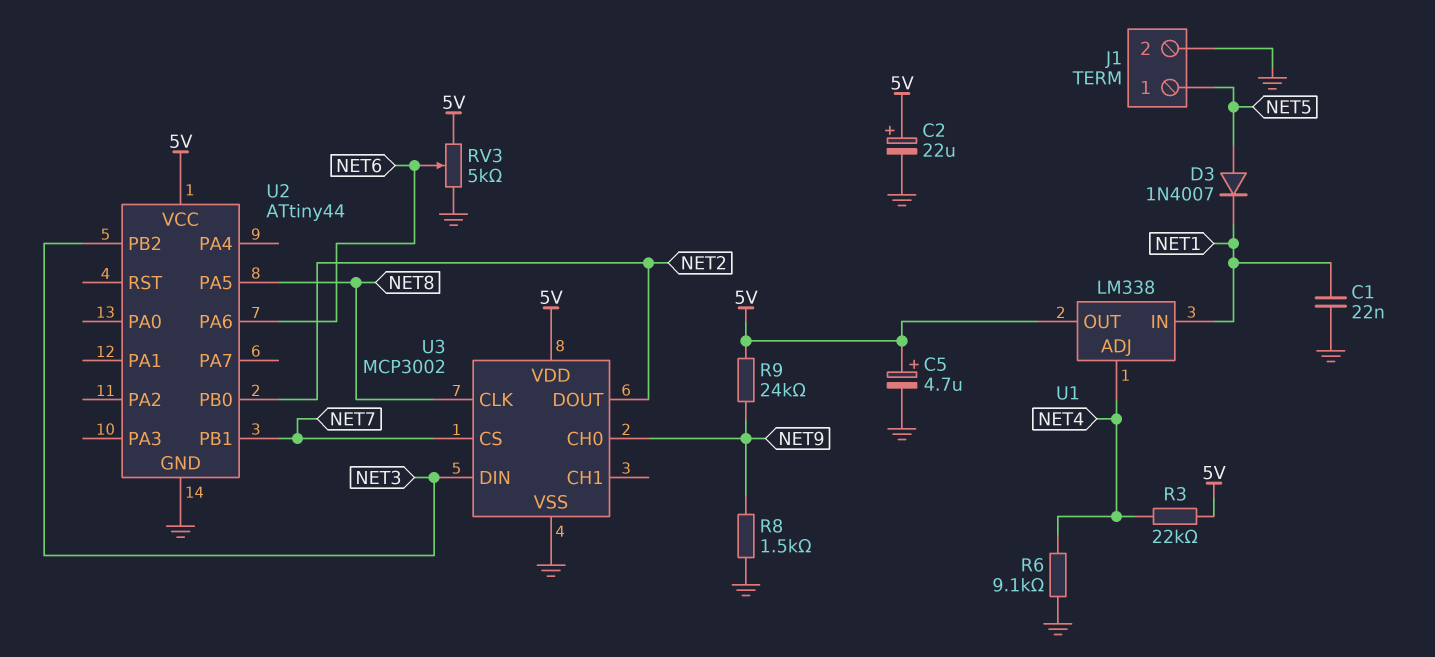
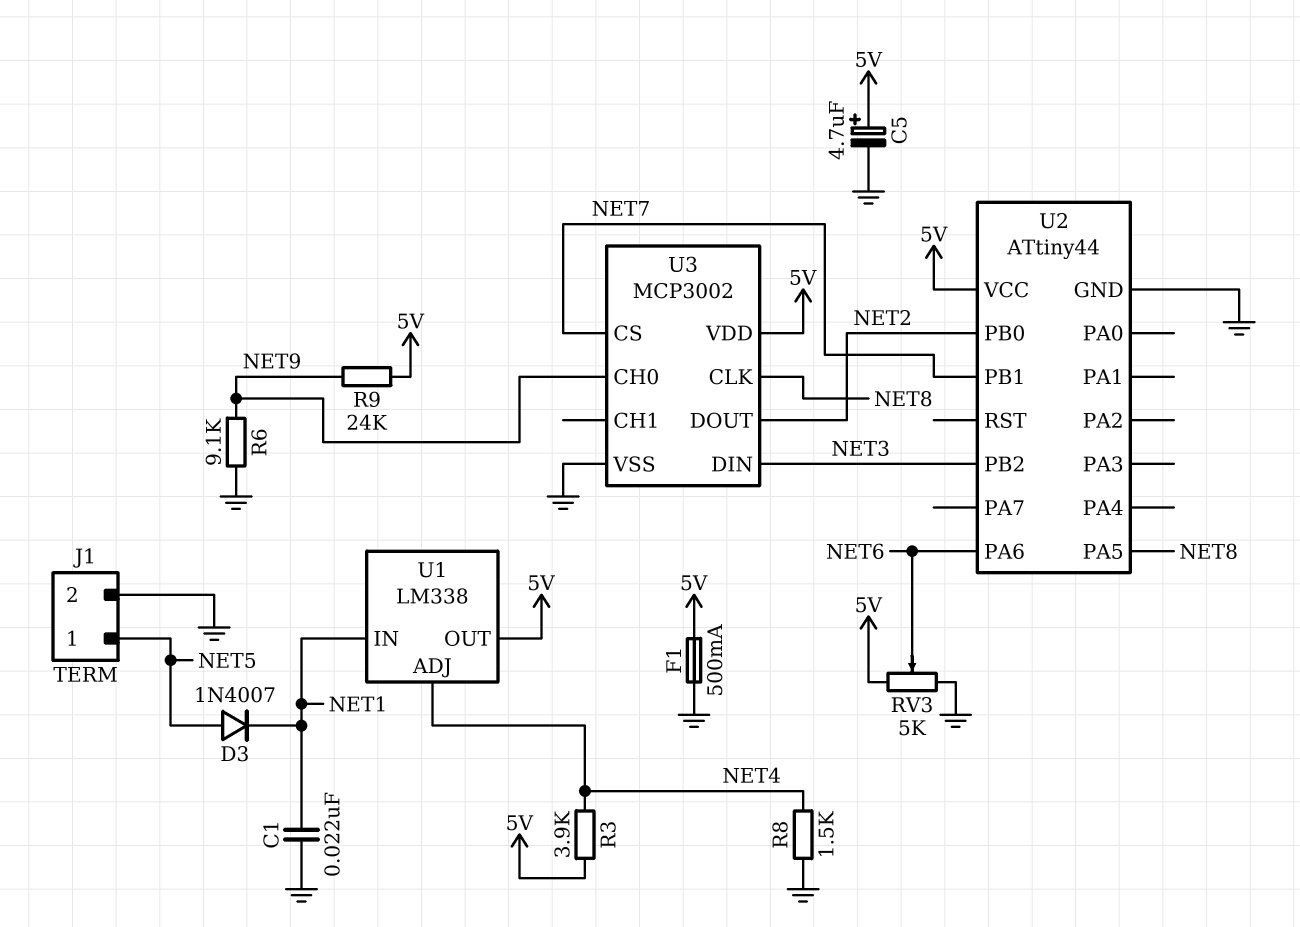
C2: 22uF (plus 5V, minus GND) -> none
F1: none -> 500mA (5V, GND)
R3: 22k (5V, NET4) -> 3.9k (5V, NET4)
R6: 9.1k (GND, NET4) -> 9.1k (GND, NET9)
R8: 1.5k (GND, NET9) -> 1.5k (GND, NET4)

